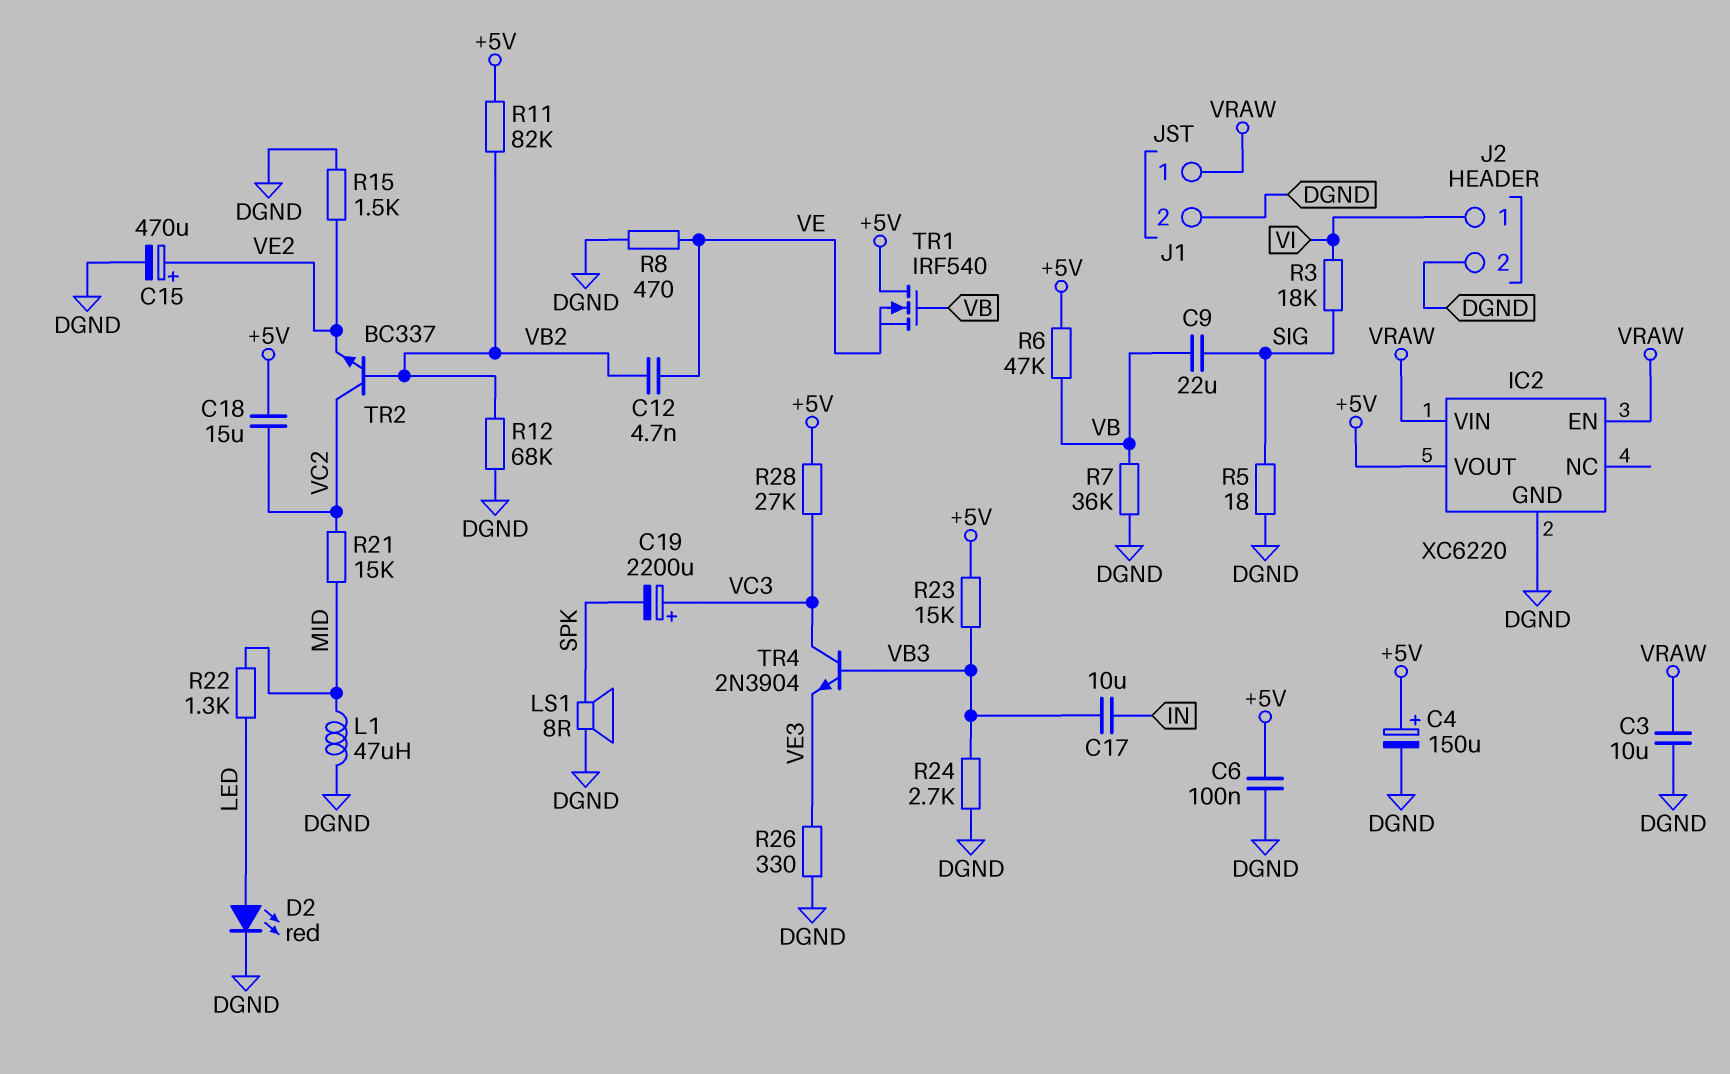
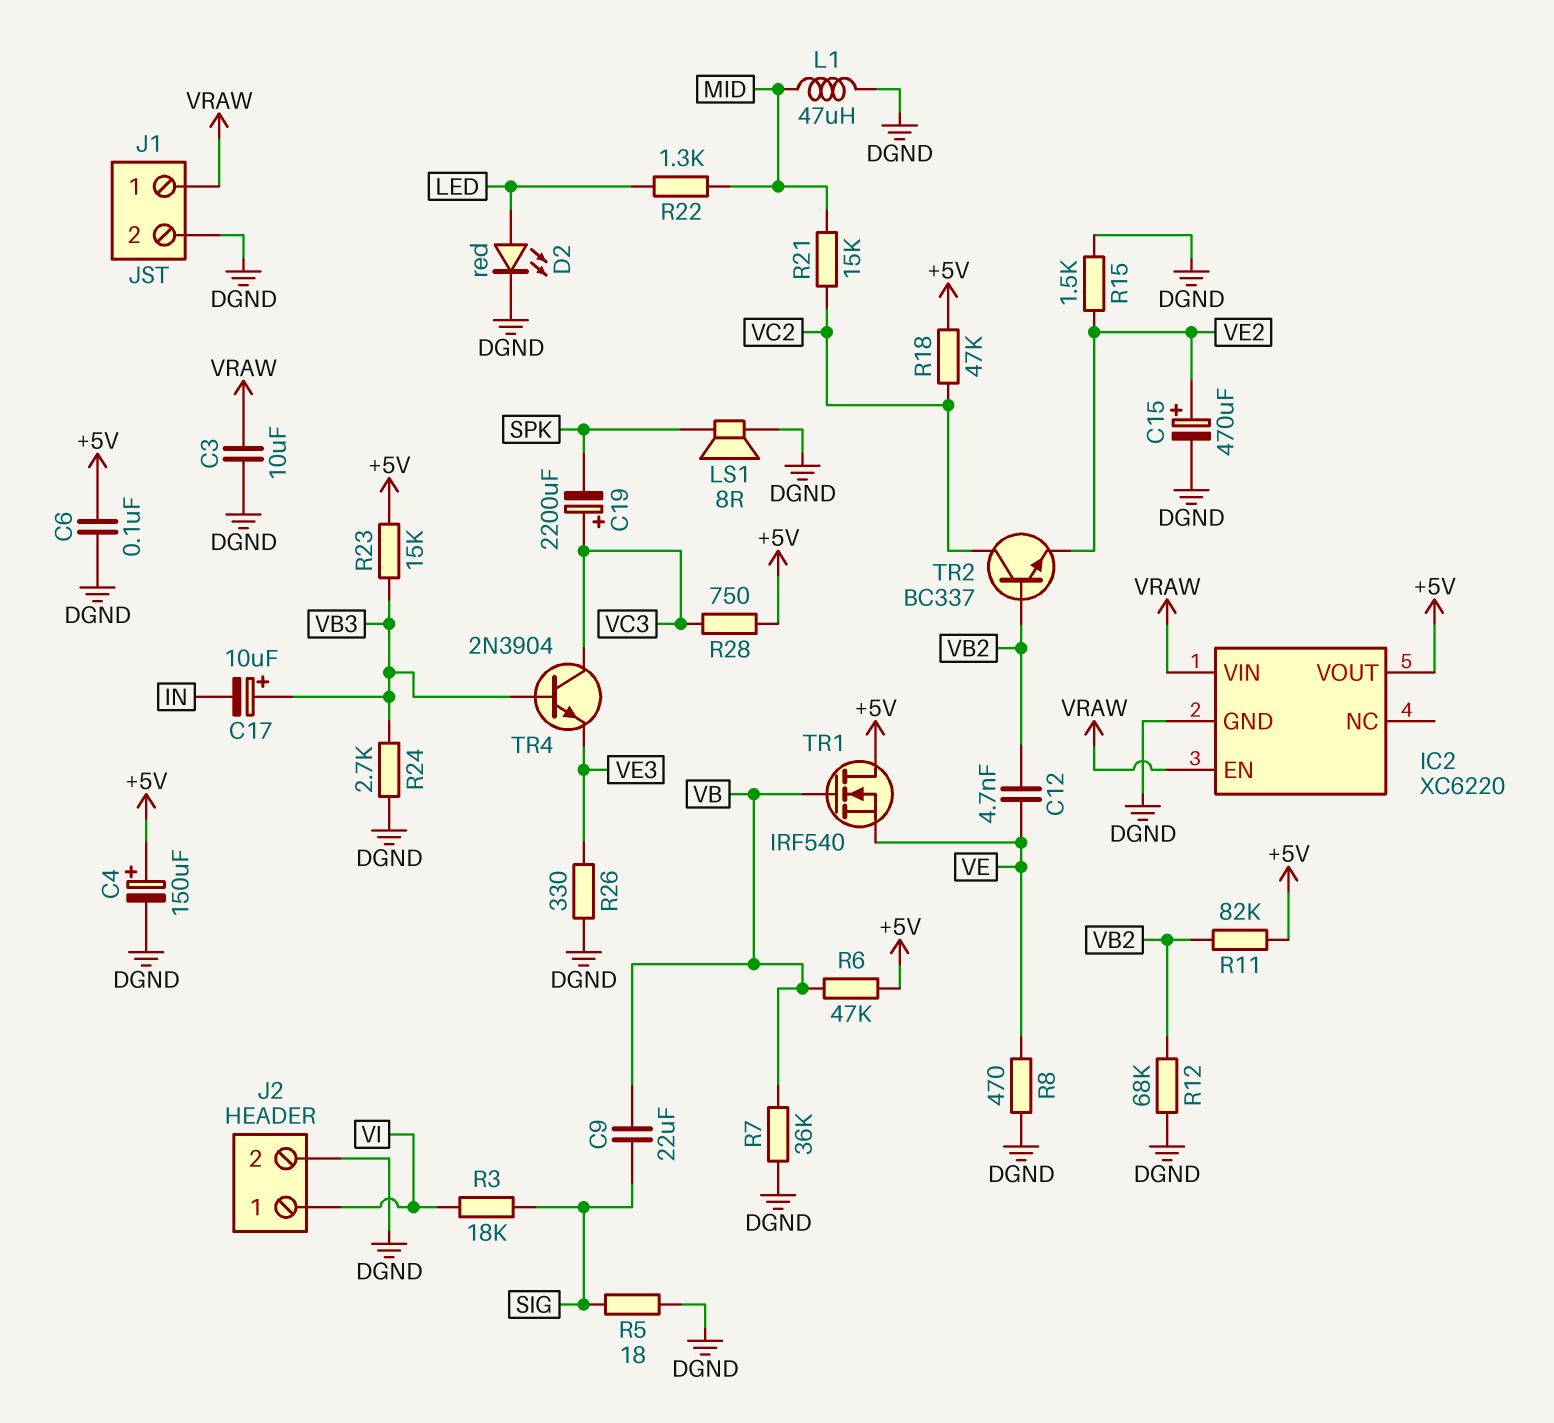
C17: 10uF (IN, VB3) -> 10uF (plus VB3, minus IN)
C18: 15uF (+5V, VC2) -> none
R18: none -> 47k (+5V, VC2)
R28: 27k (+5V, VC3) -> 750 (+5V, VC3)

